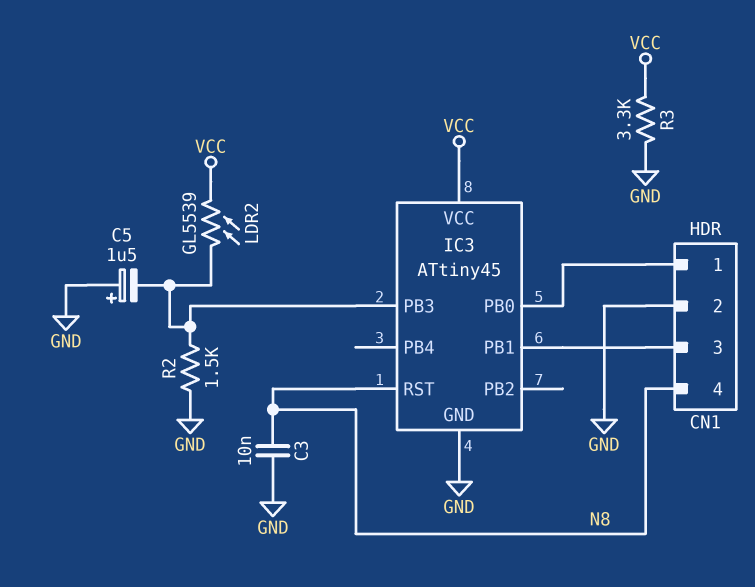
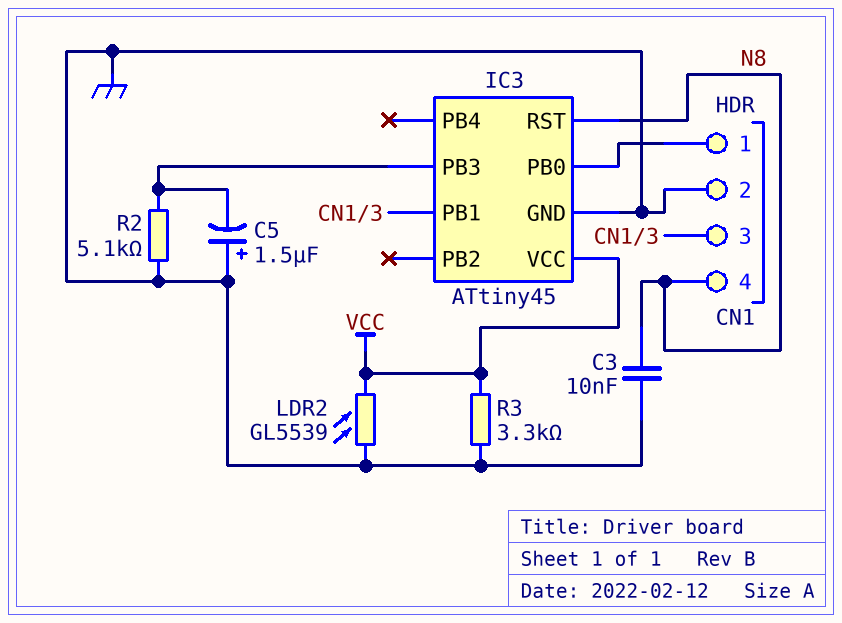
LDR2: GL5539 (IC3/PB3, VCC) -> GL5539 (GND, VCC)
R2: 1.5k (GND, IC3/PB3) -> 5.1k (GND, IC3/PB3)

